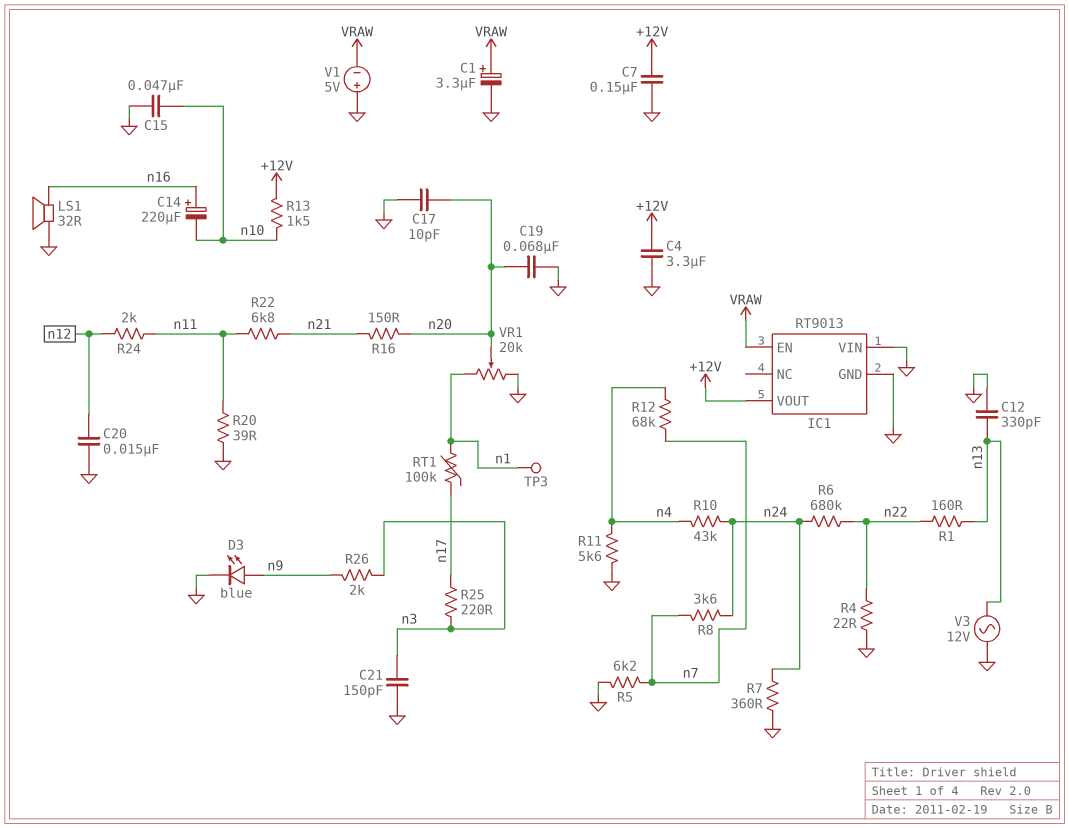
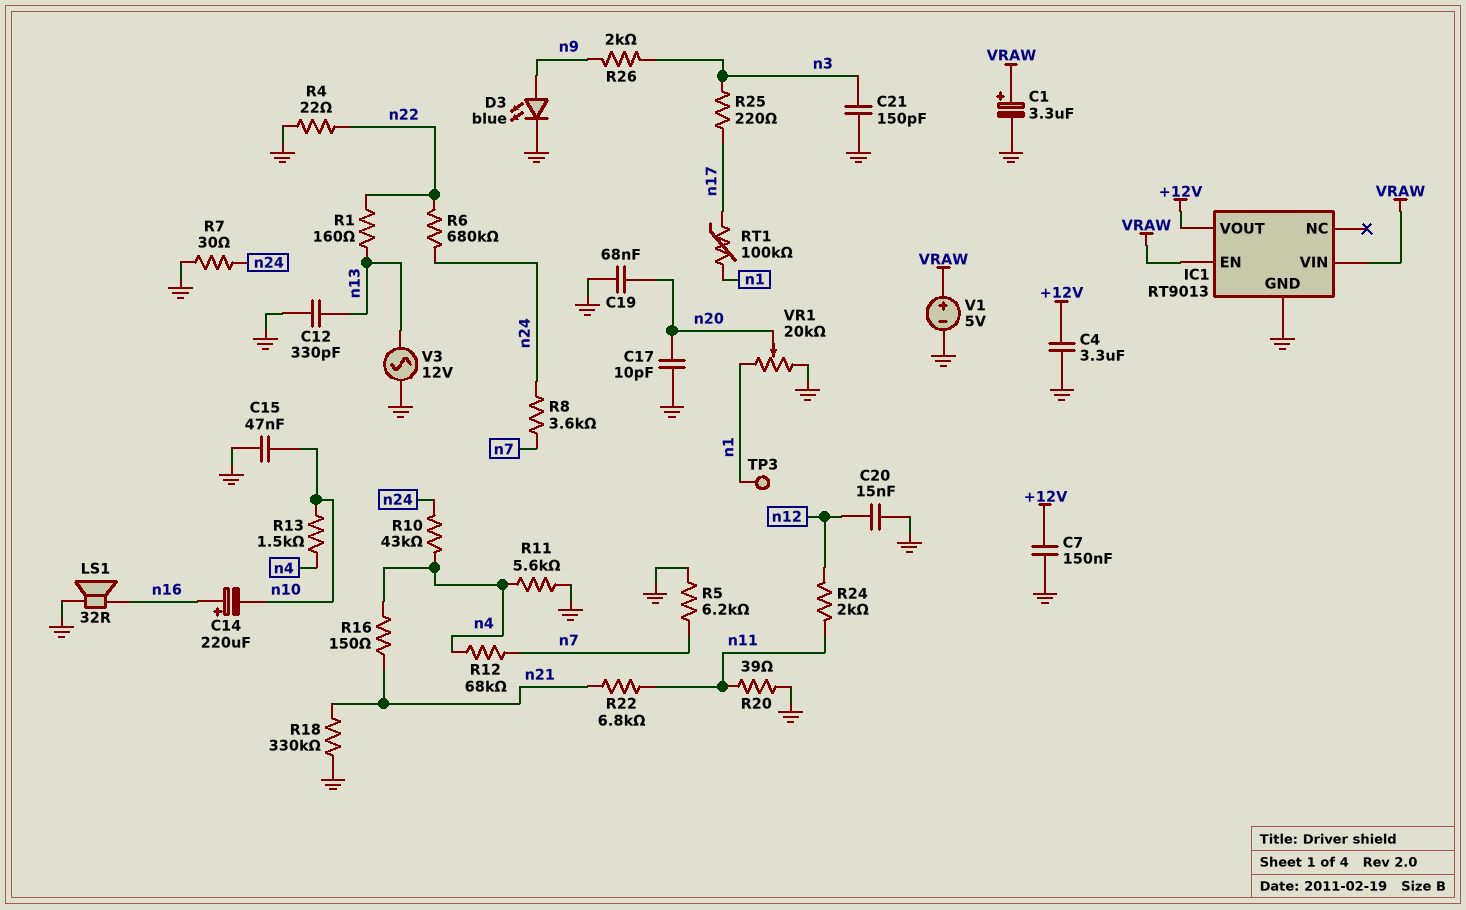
IC1 pin VIN: GND -> VRAW
R7: 360 (GND, n24) -> 30 (GND, n24)
R13: 1.5k (+12V, n10) -> 1.5k (n4, n10)
R16: 150 (n20, n21) -> 150 (n4, n21)
R18: none -> 330k (GND, n21)
V1: 5V (plus GND, minus VRAW) -> 5V (plus VRAW, minus GND)

